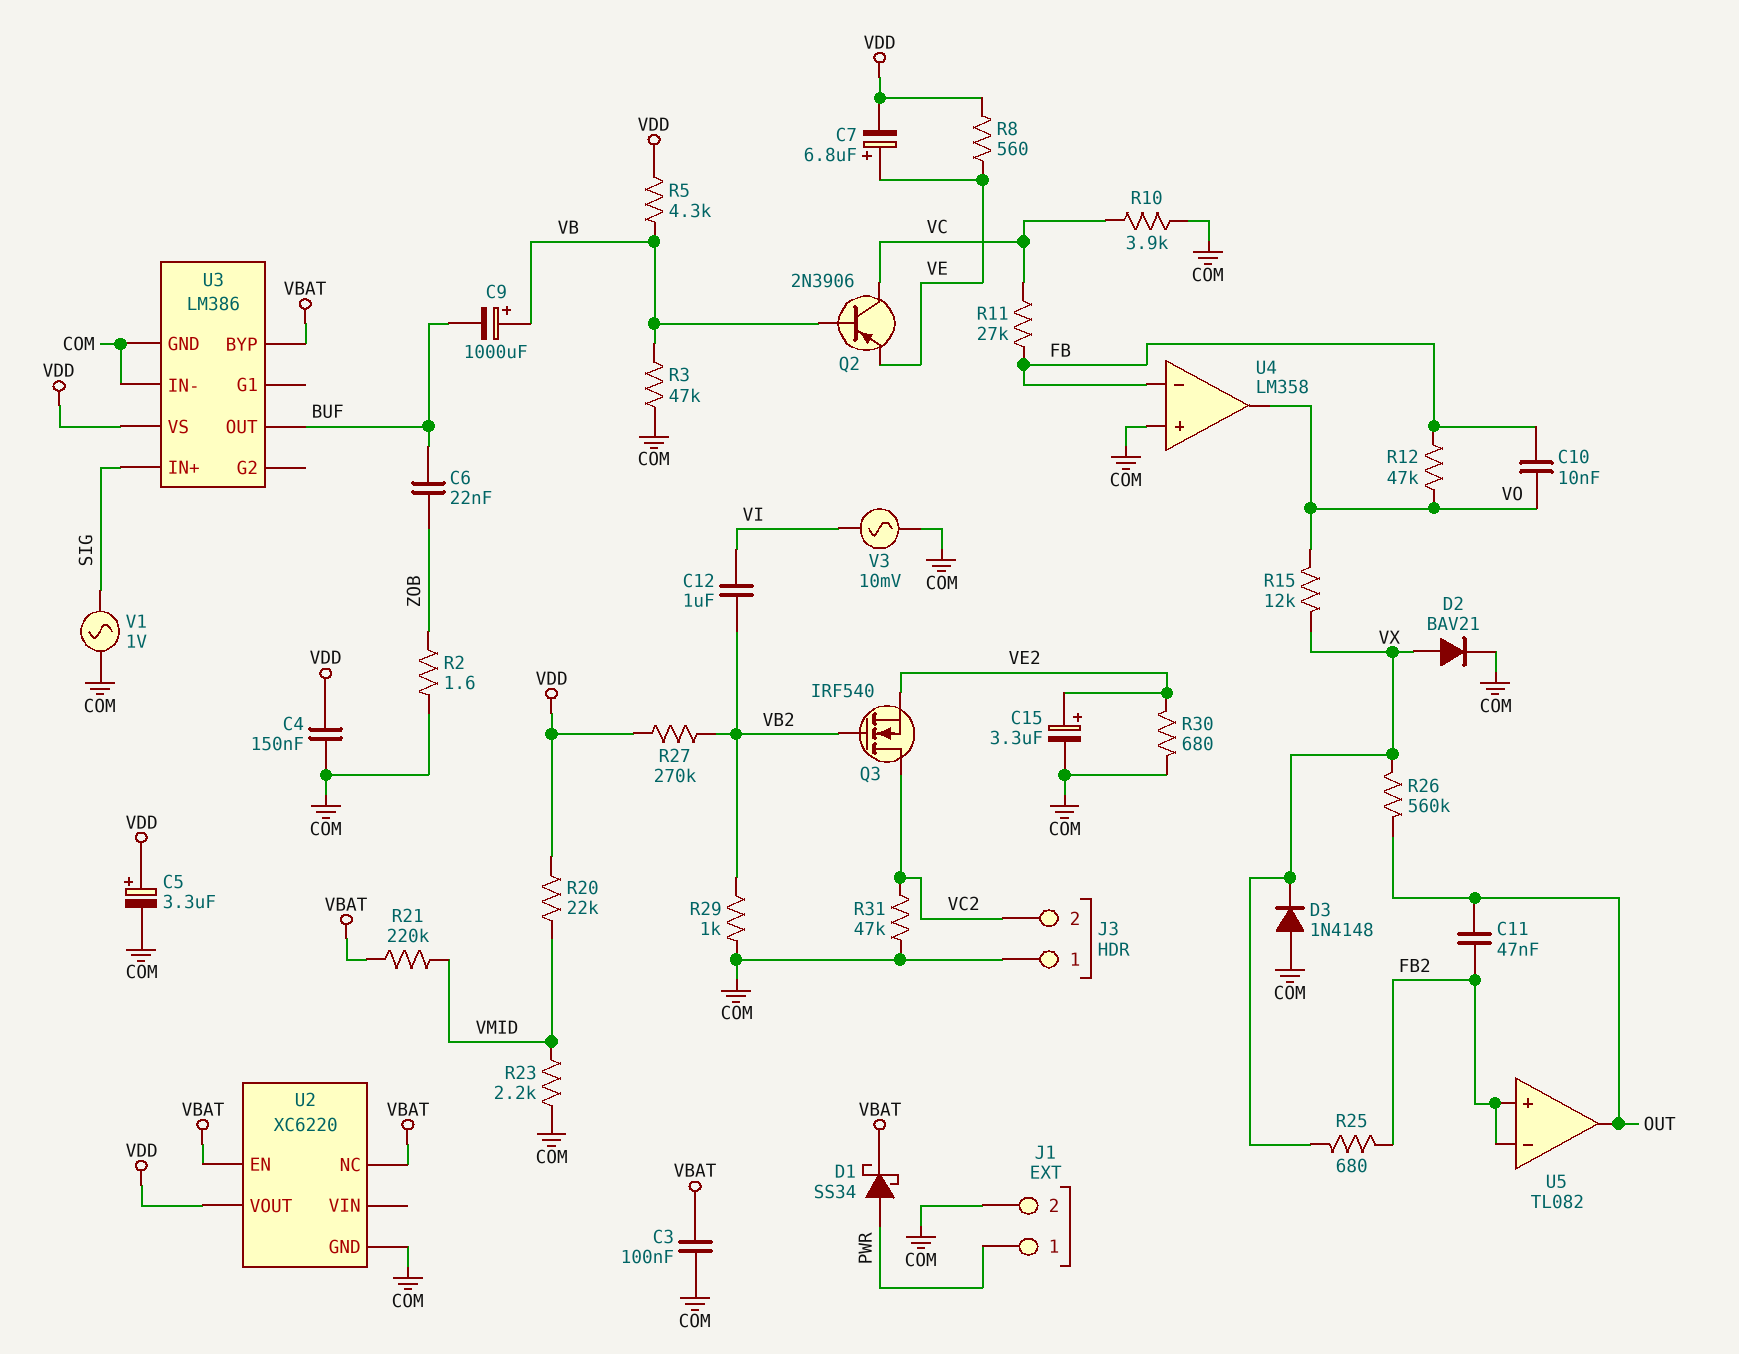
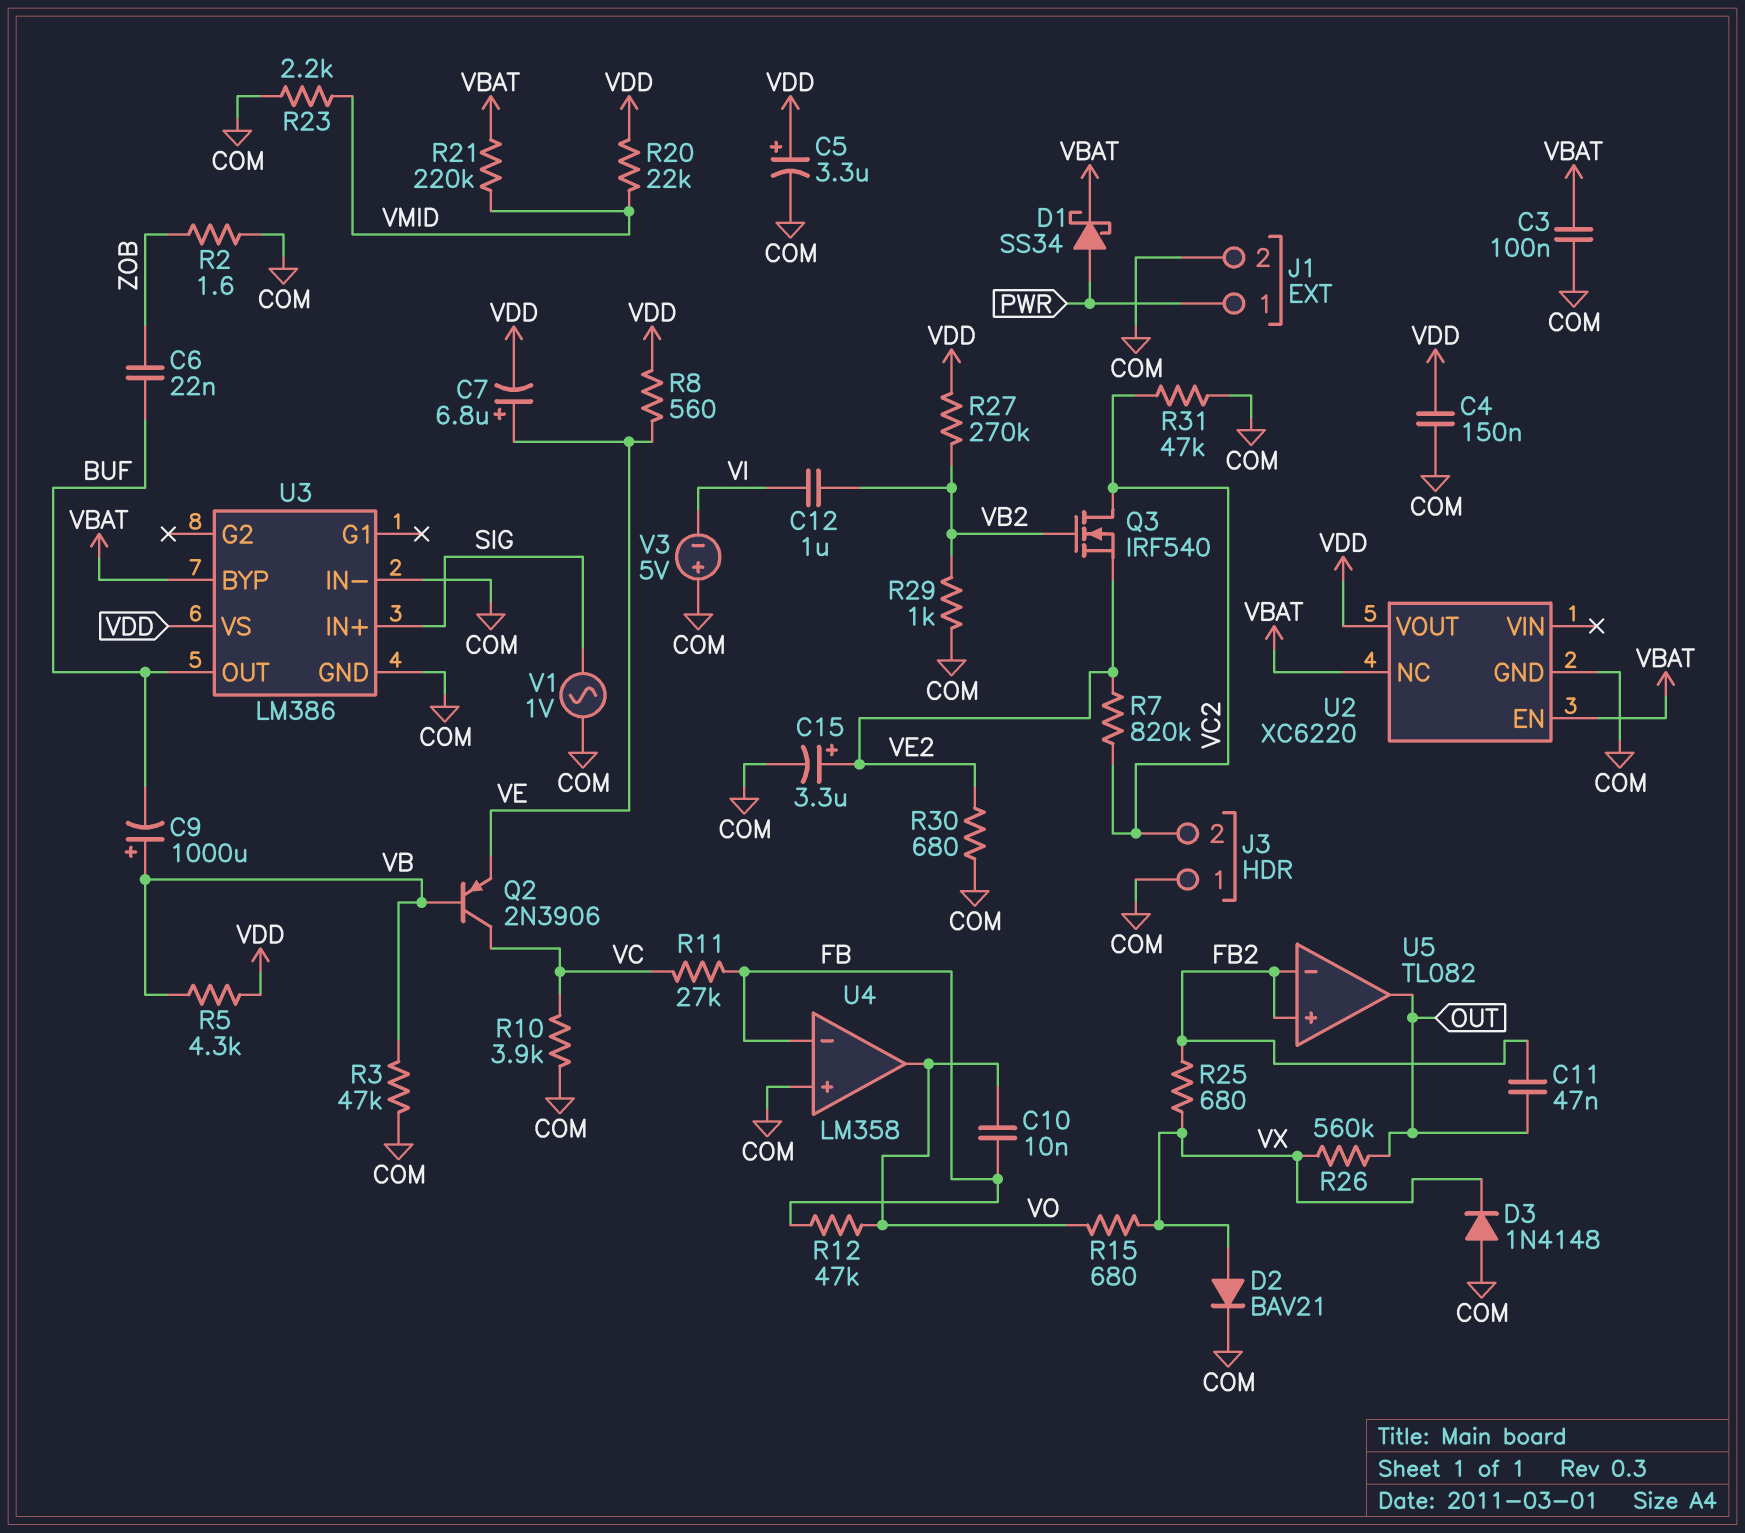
R7: none -> 820k (VC2, VE2)
R15: 12k (VO, VX) -> 680 (VO, VX)
V3: AC 10mV (COM, VI) -> 5V (plus COM, minus VI)

